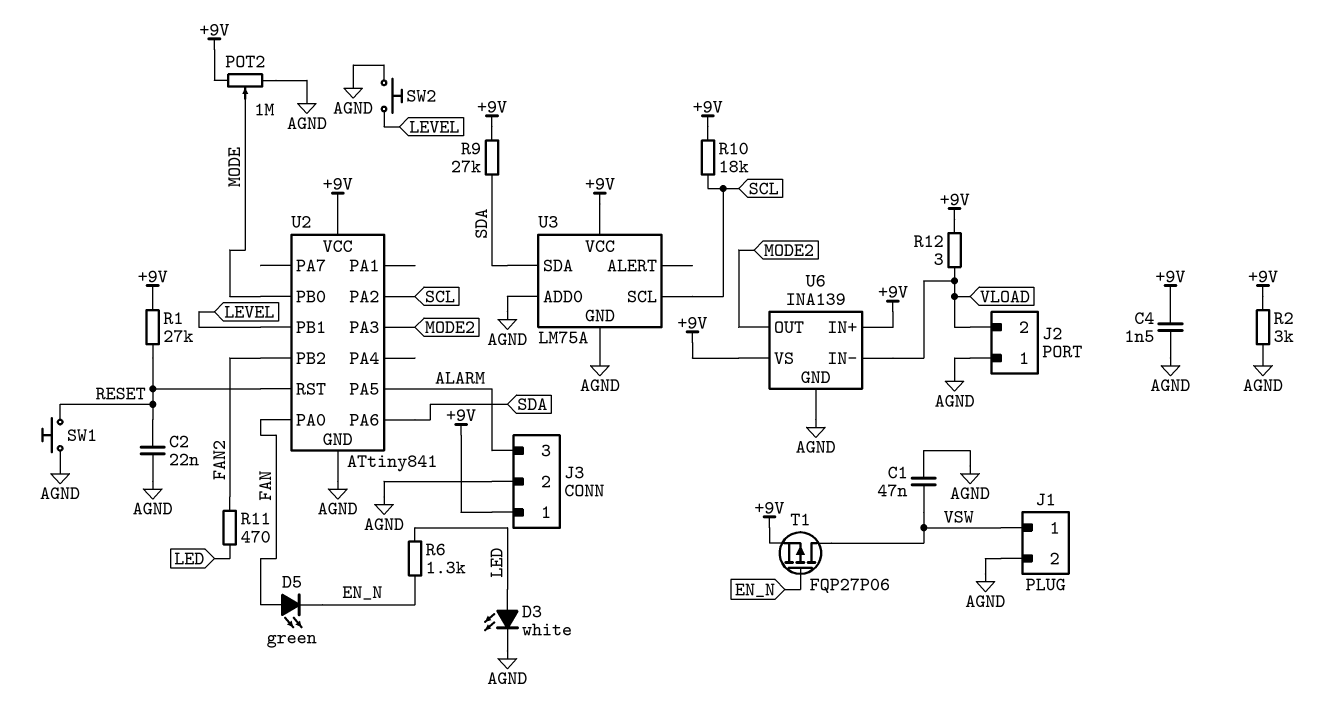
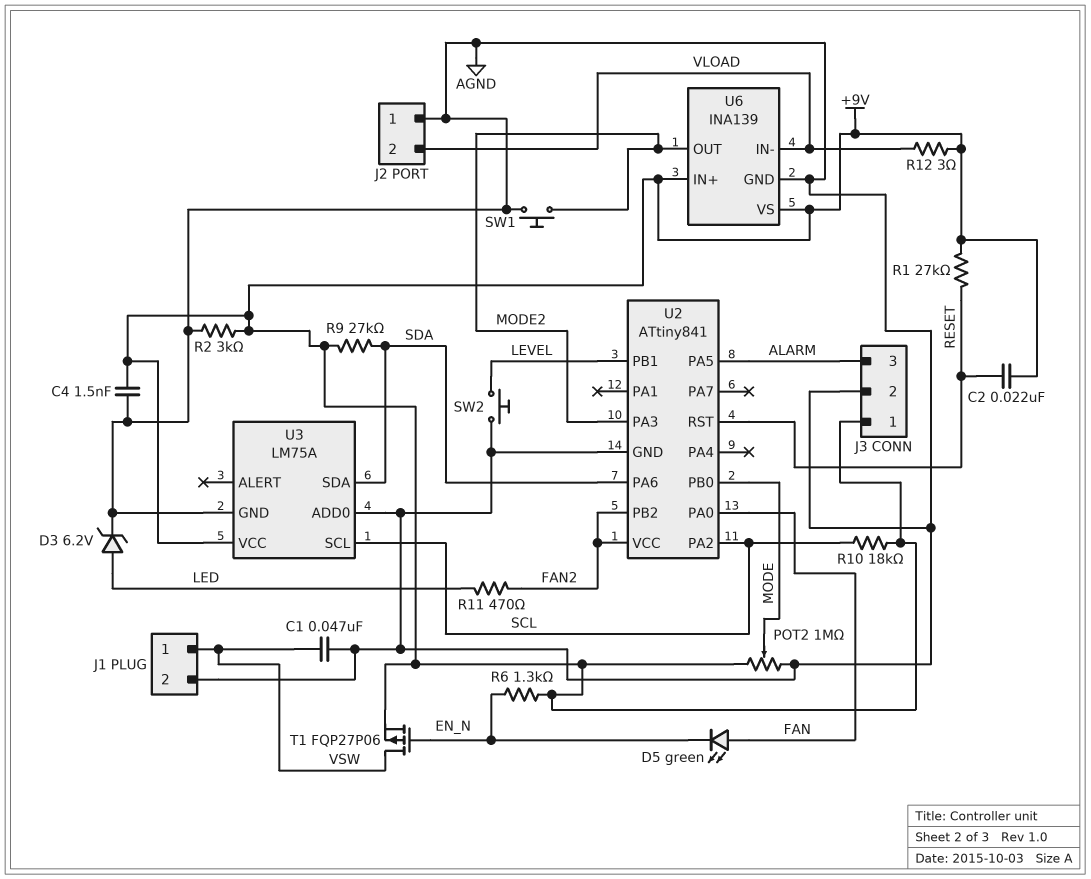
C2: 22nF (AGND, RESET) -> 22nF (+9V, RESET)
D3: LED white (A LED, K AGND) -> zener 6.2V (A LED, K AGND)
R6: 1.3k (EN_N, LED) -> 1.3k (+9V, EN_N)
SW1: button (AGND, RESET) -> button (AGND, MODE2)
U2 pin VCC: +9V -> FAN2

